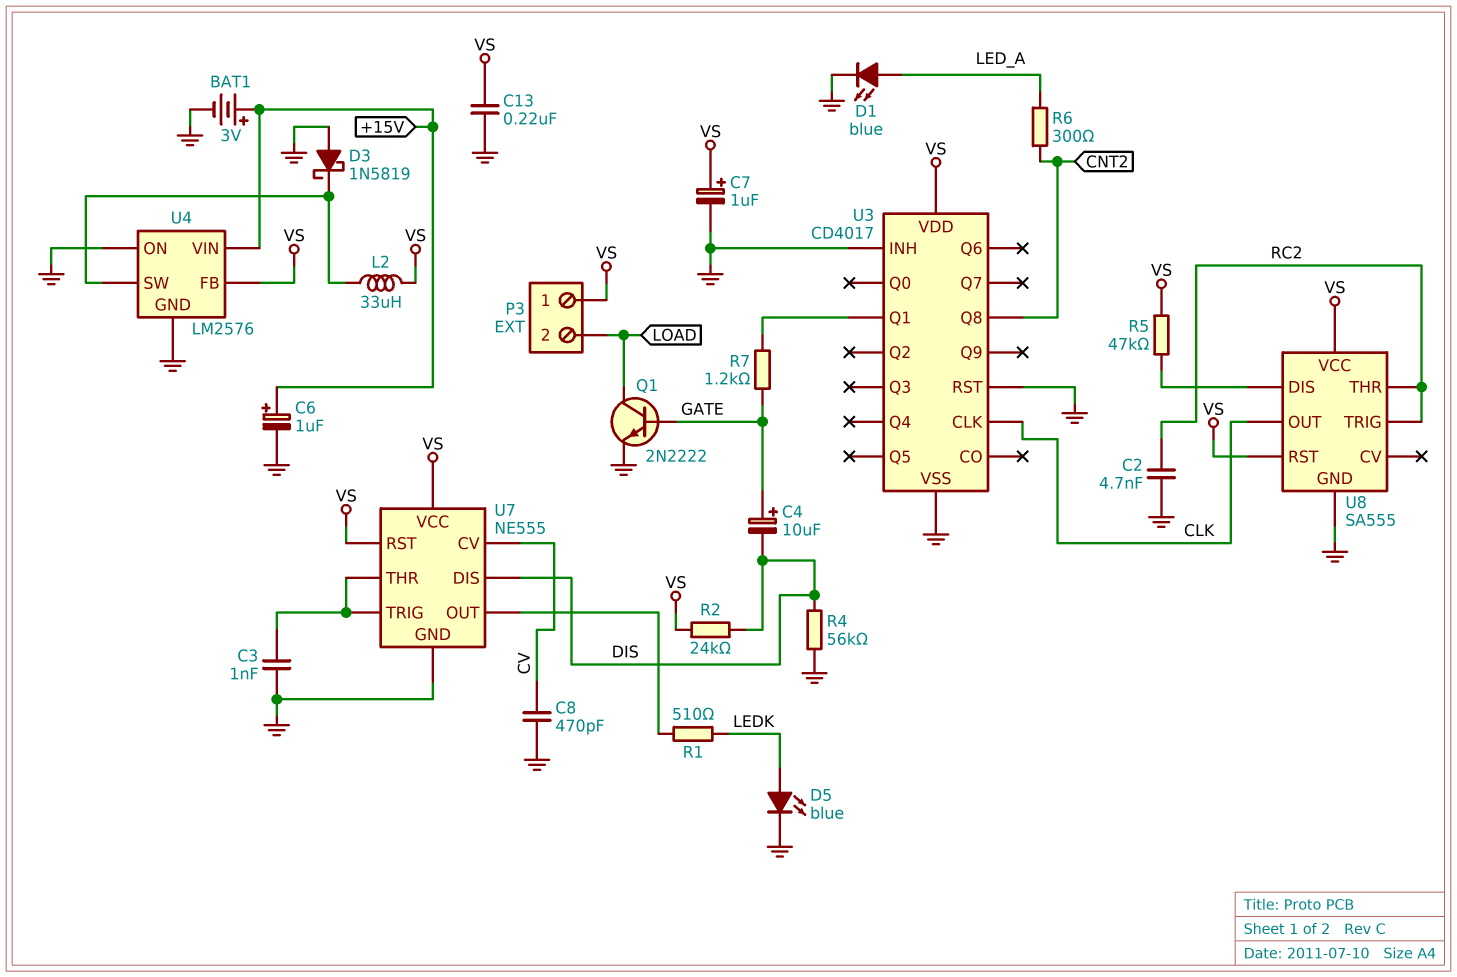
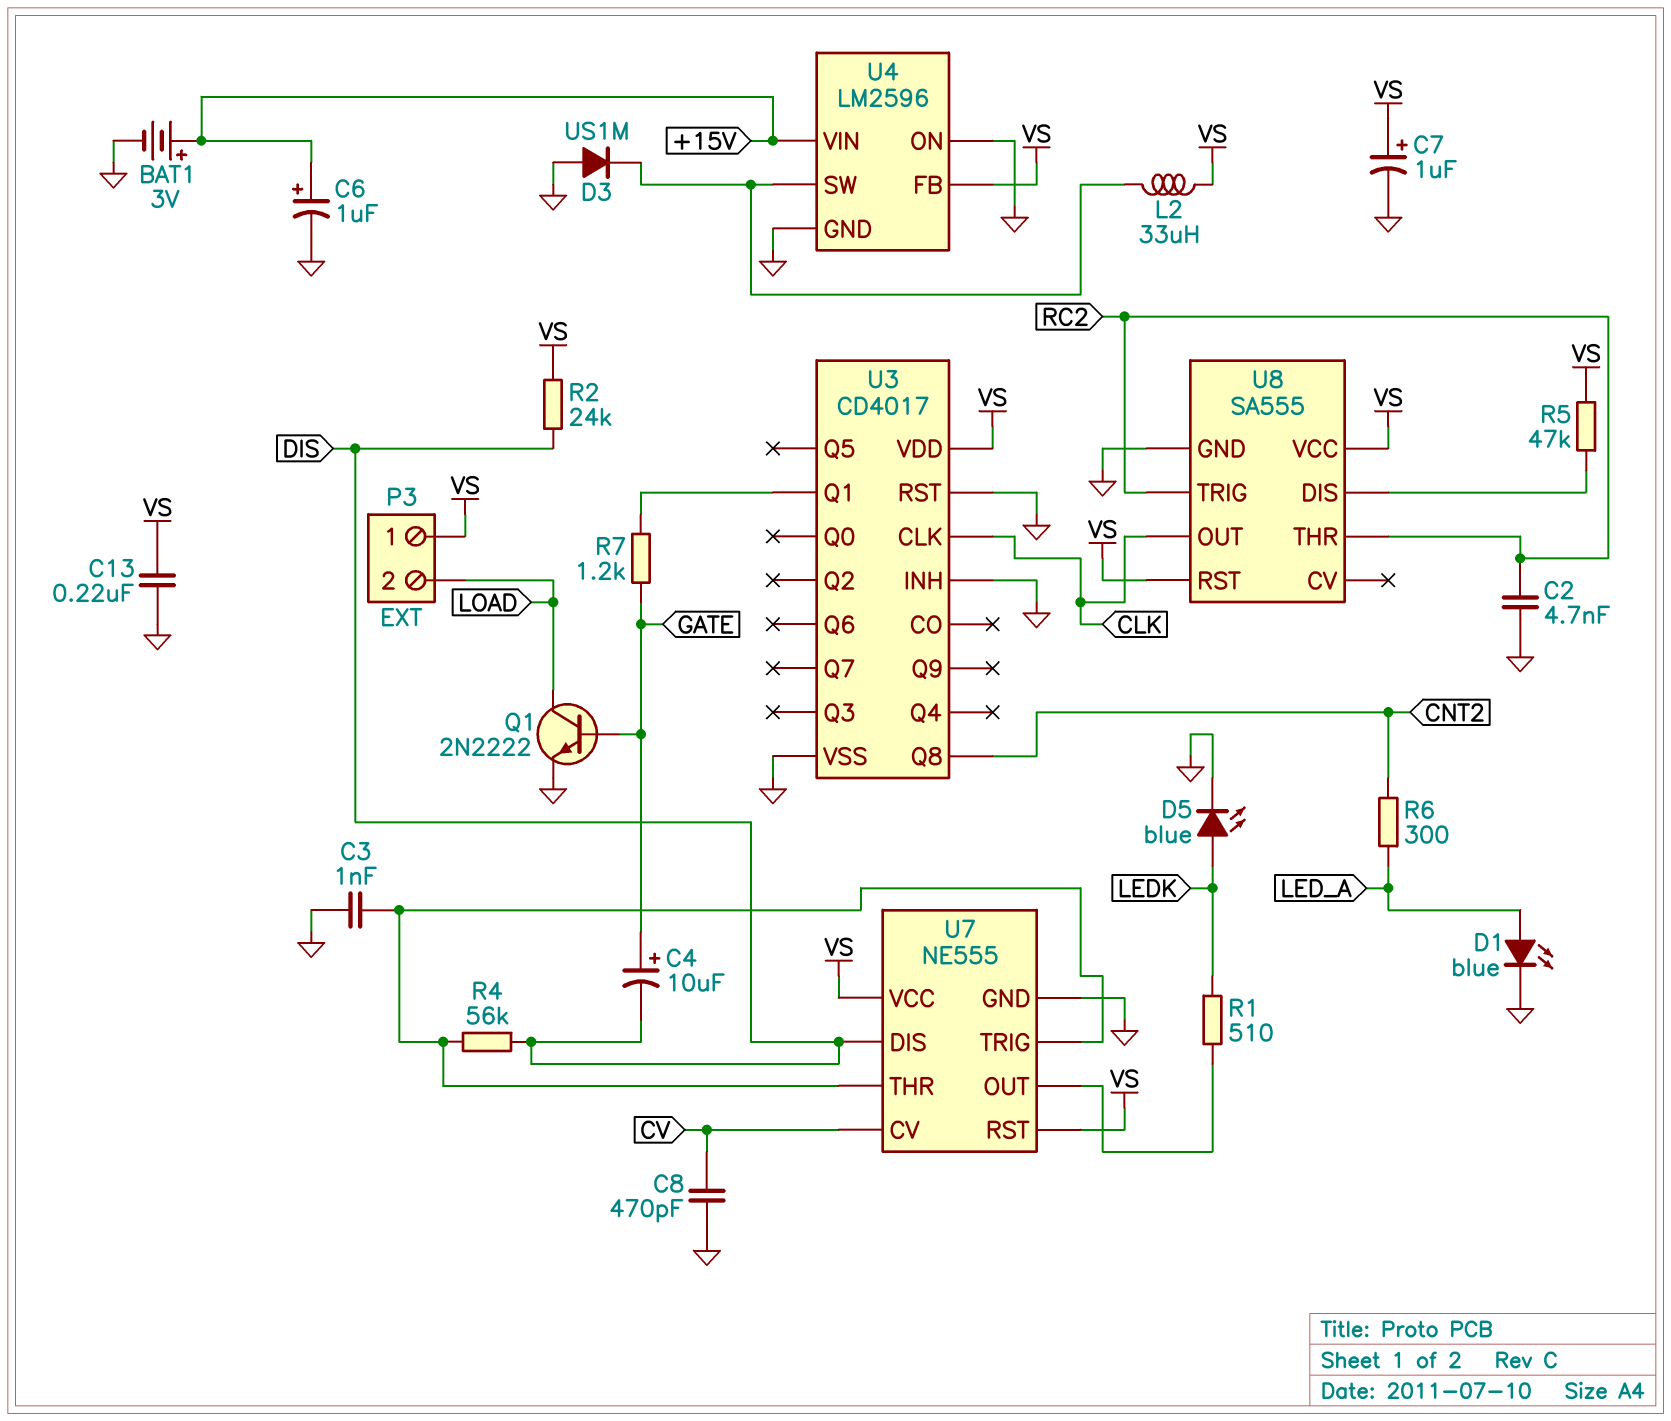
D3: schottky 1N5819 (A GND, K U4/SW) -> diode US1M (A GND, K U4/SW)
R4: 56k (DIS, GND) -> 56k (DIS, U7/THR)
U4: LM2576 -> LM2596

